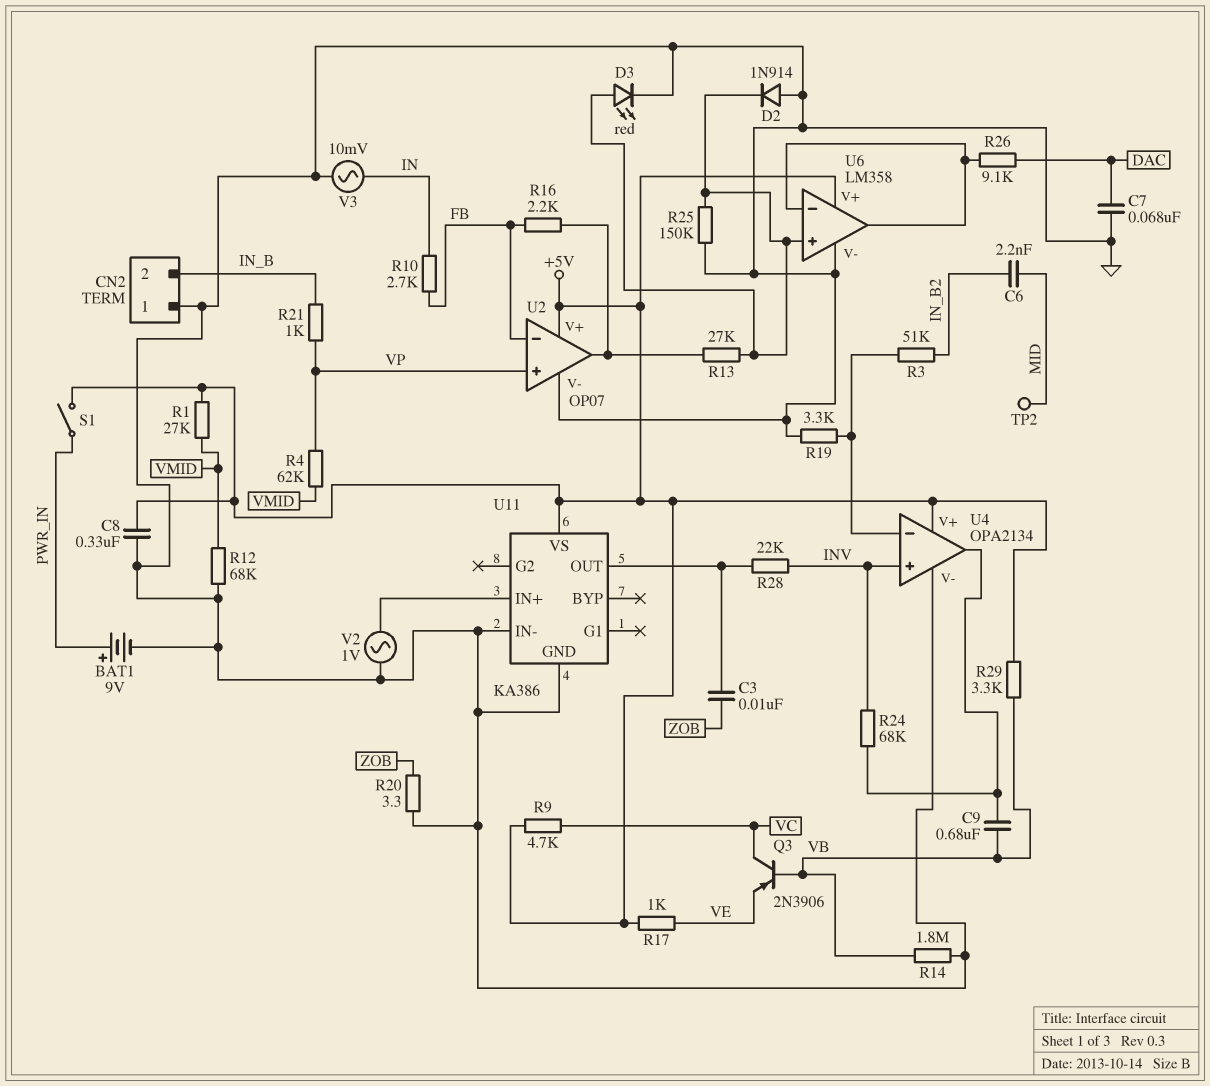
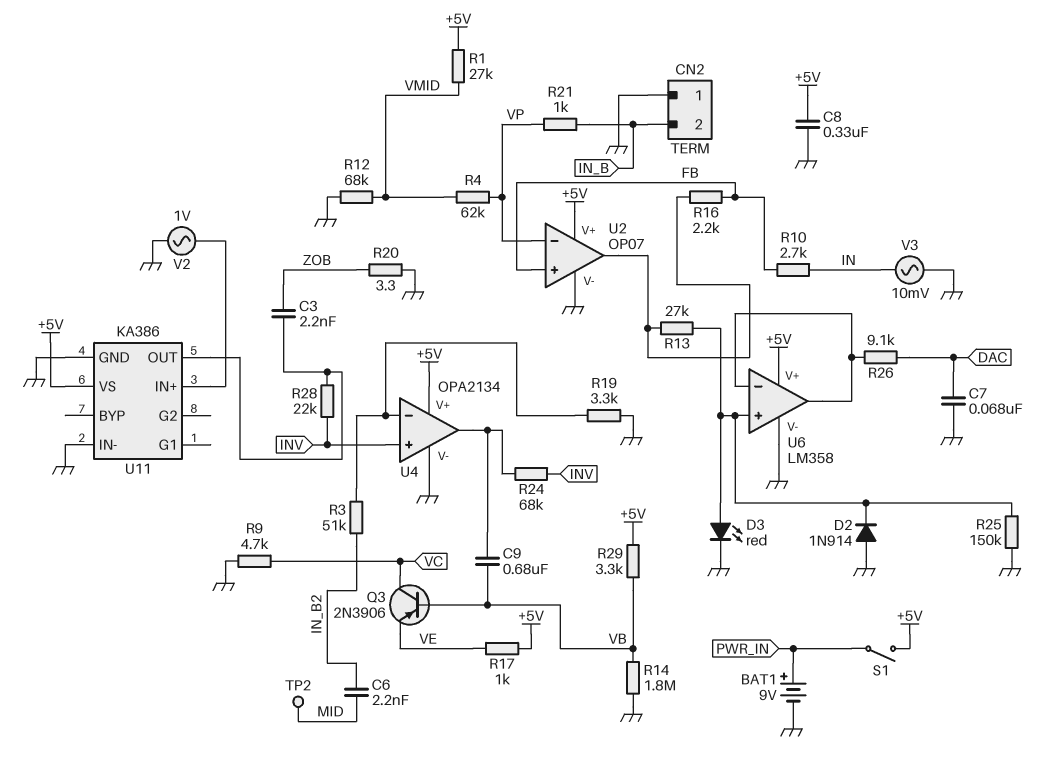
C3: 10nF (U11/OUT, ZOB) -> 2.2nF (U11/OUT, ZOB)
R9: 4.7k (+5V, VC) -> 4.7k (GND, VC)
U2 pin in+: VP -> FB
U2 pin in-: FB -> VP

